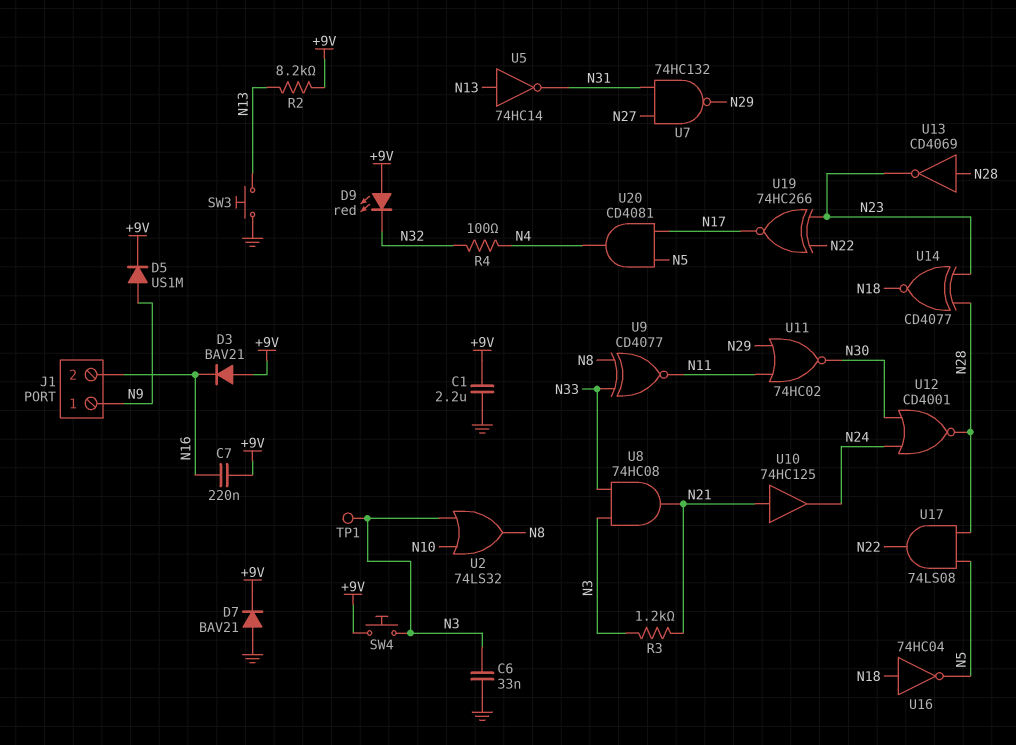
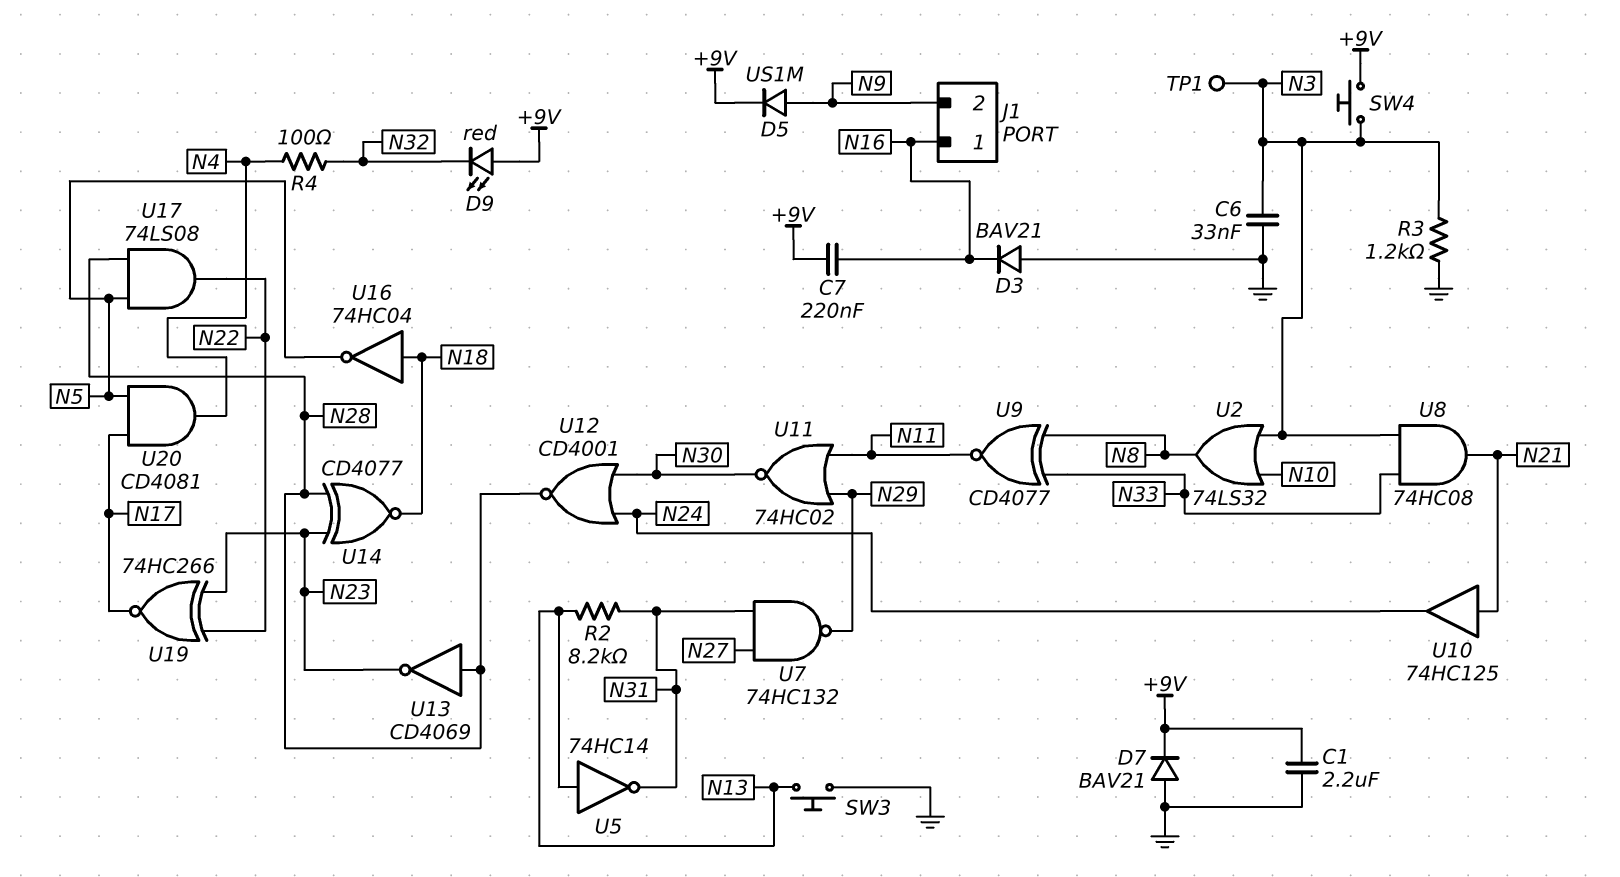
D3: diode BAV21 (A +9V, K N16) -> diode BAV21 (A GND, K N16)
J1 pin 1: N9 -> N16
J1 pin 2: N16 -> N9
R2: 8.2k (+9V, N13) -> 8.2k (N13, N31)
R3: 1.2k (N3, N21) -> 1.2k (GND, N3)

